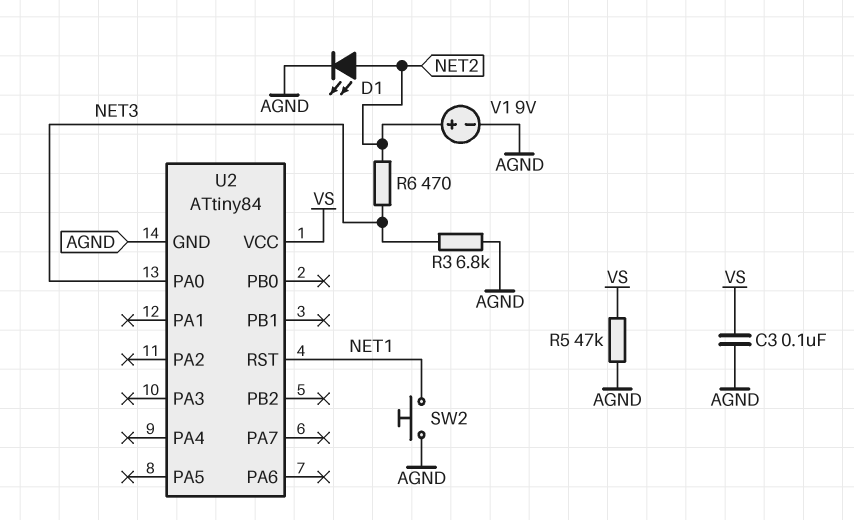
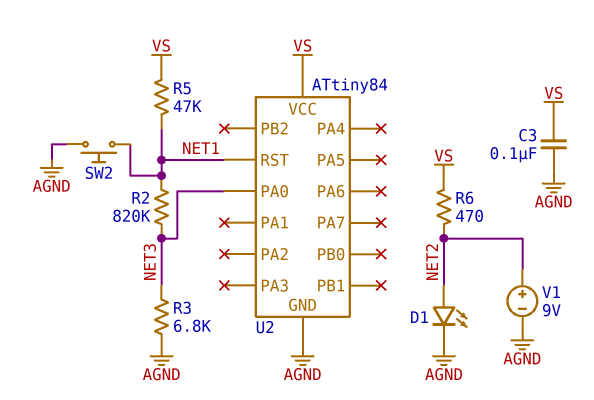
R2: none -> 820k (NET1, NET3)
R5: 47k (AGND, VS) -> 47k (NET1, VS)
R6: 470 (NET2, NET3) -> 470 (NET2, VS)

